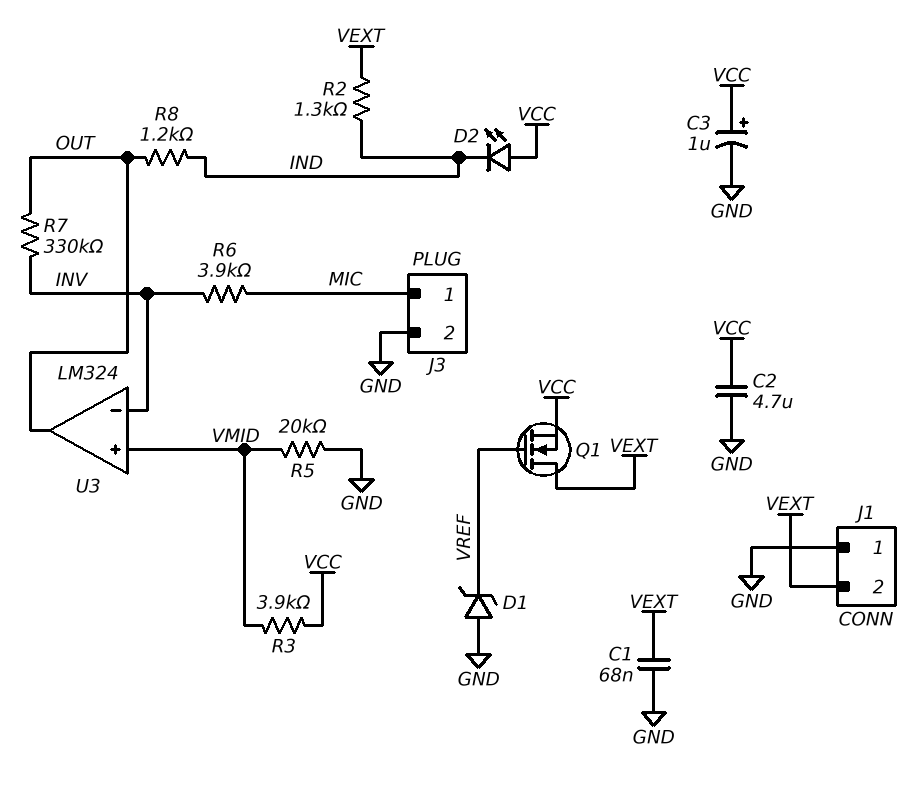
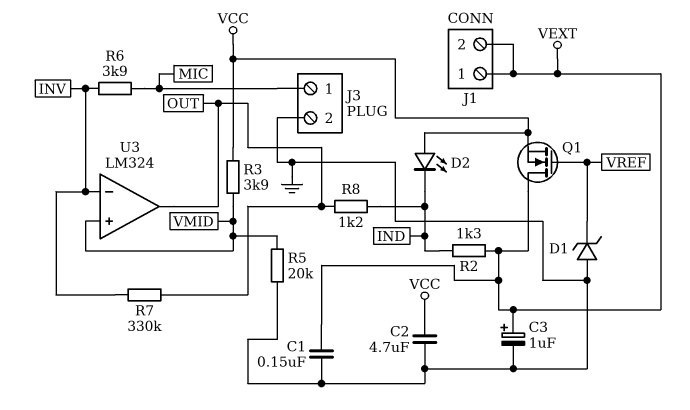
C1: 68nF (GND, VEXT) -> 150nF (GND, VEXT)
C3: 1uF (plus VCC, minus GND) -> 1uF (plus VEXT, minus GND)
J1 pin 1: GND -> VEXT

